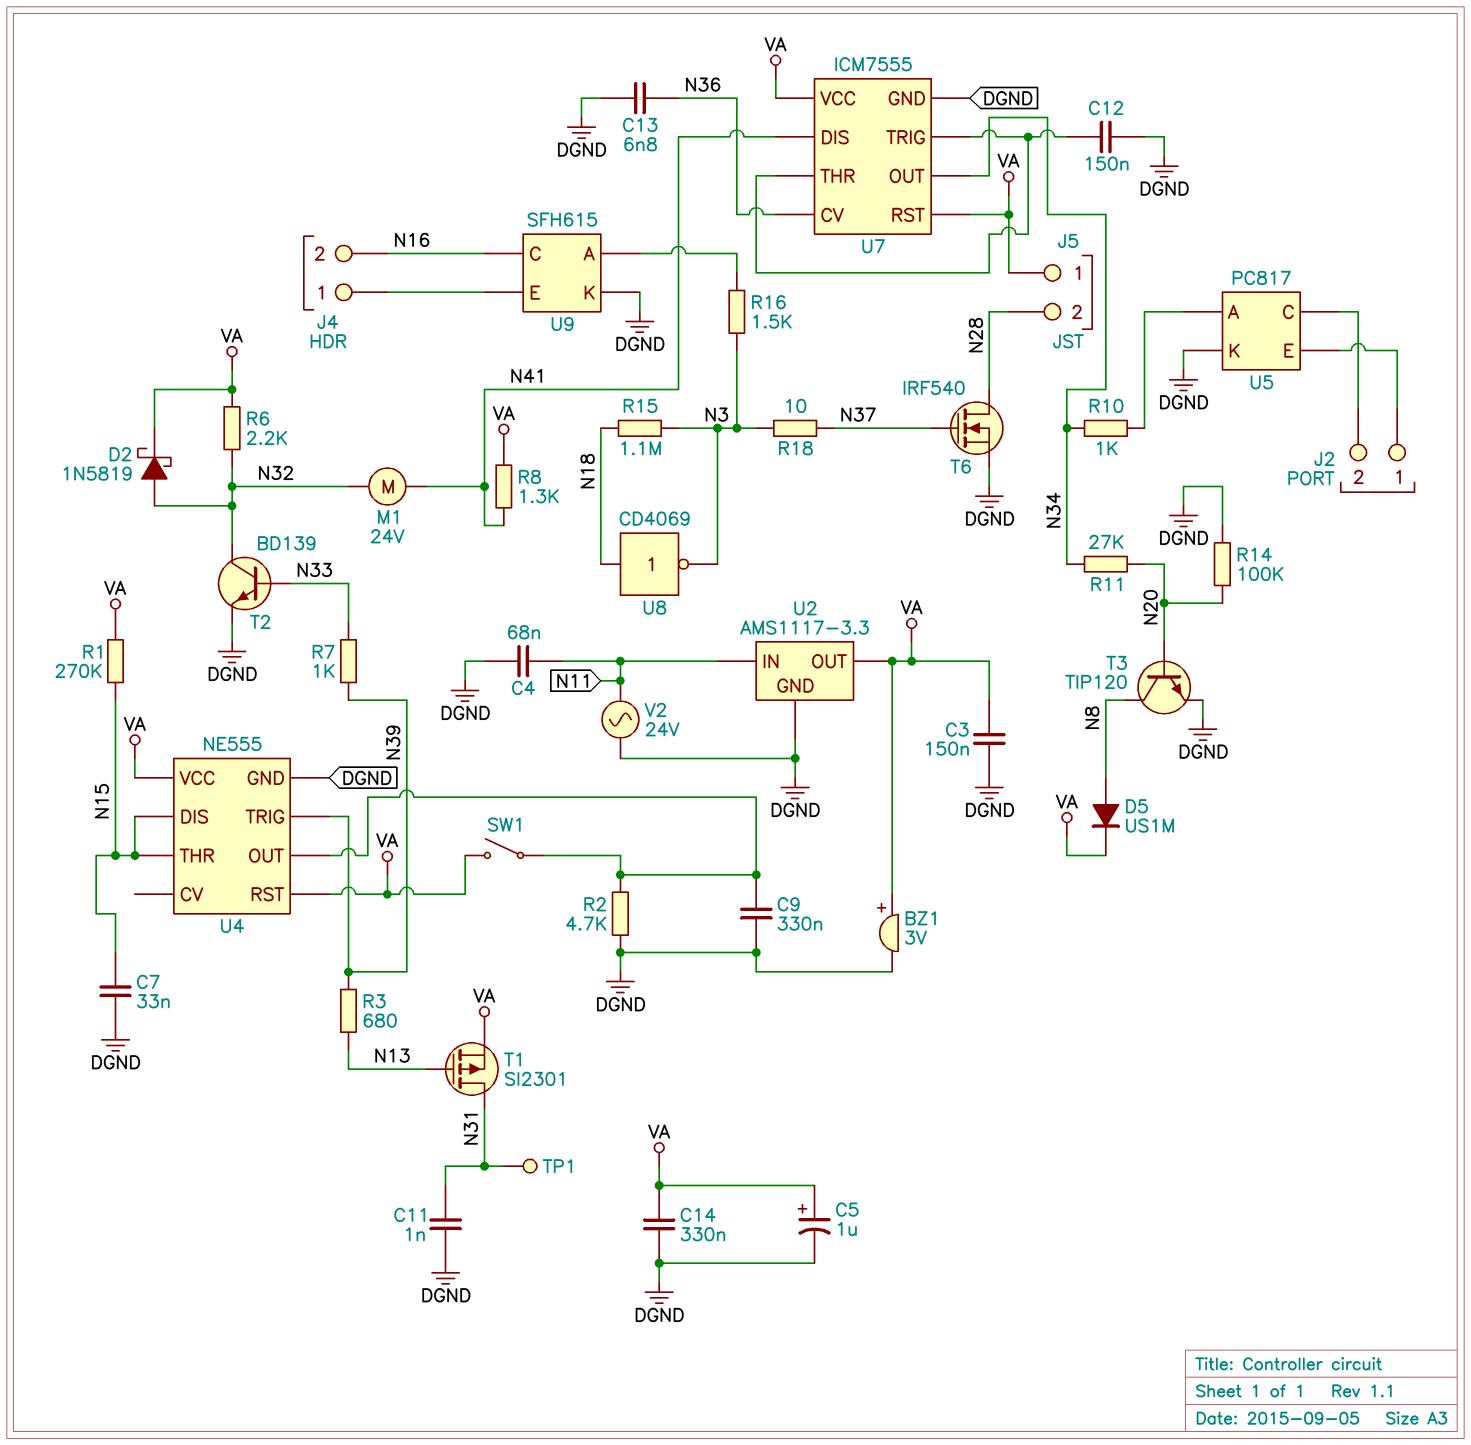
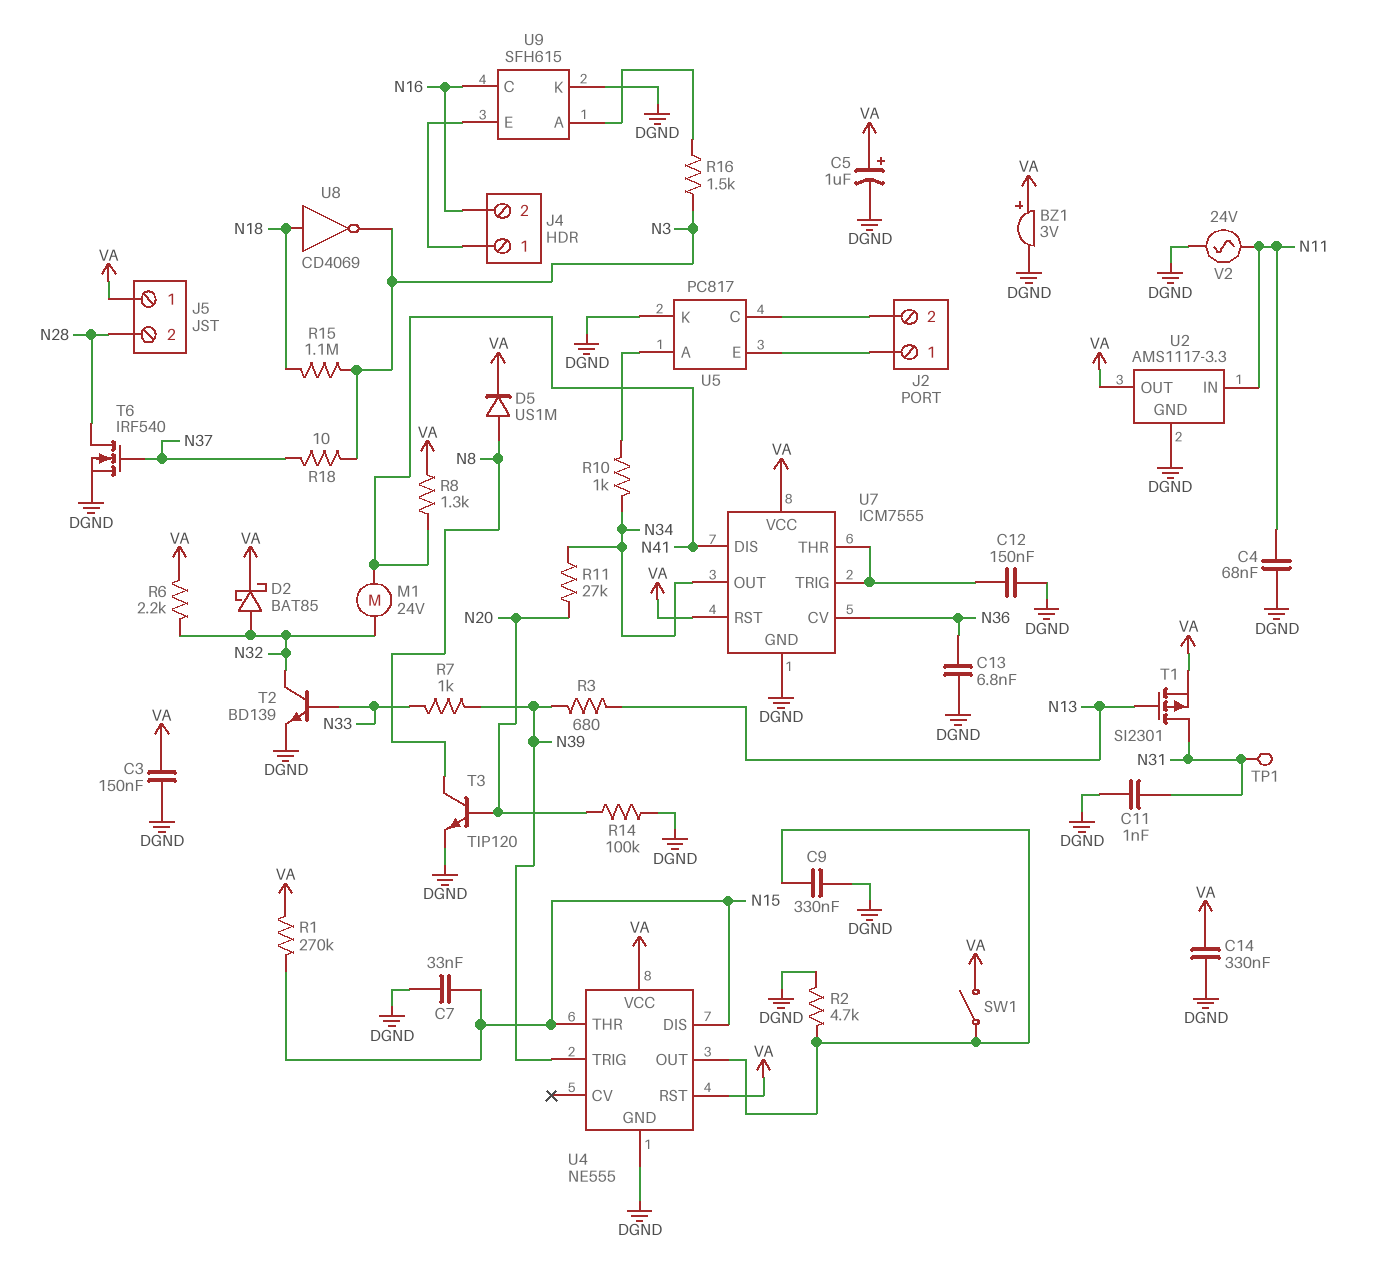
D2: schottky 1N5819 (A N32, K VA) -> schottky BAT85 (A N32, K VA)

